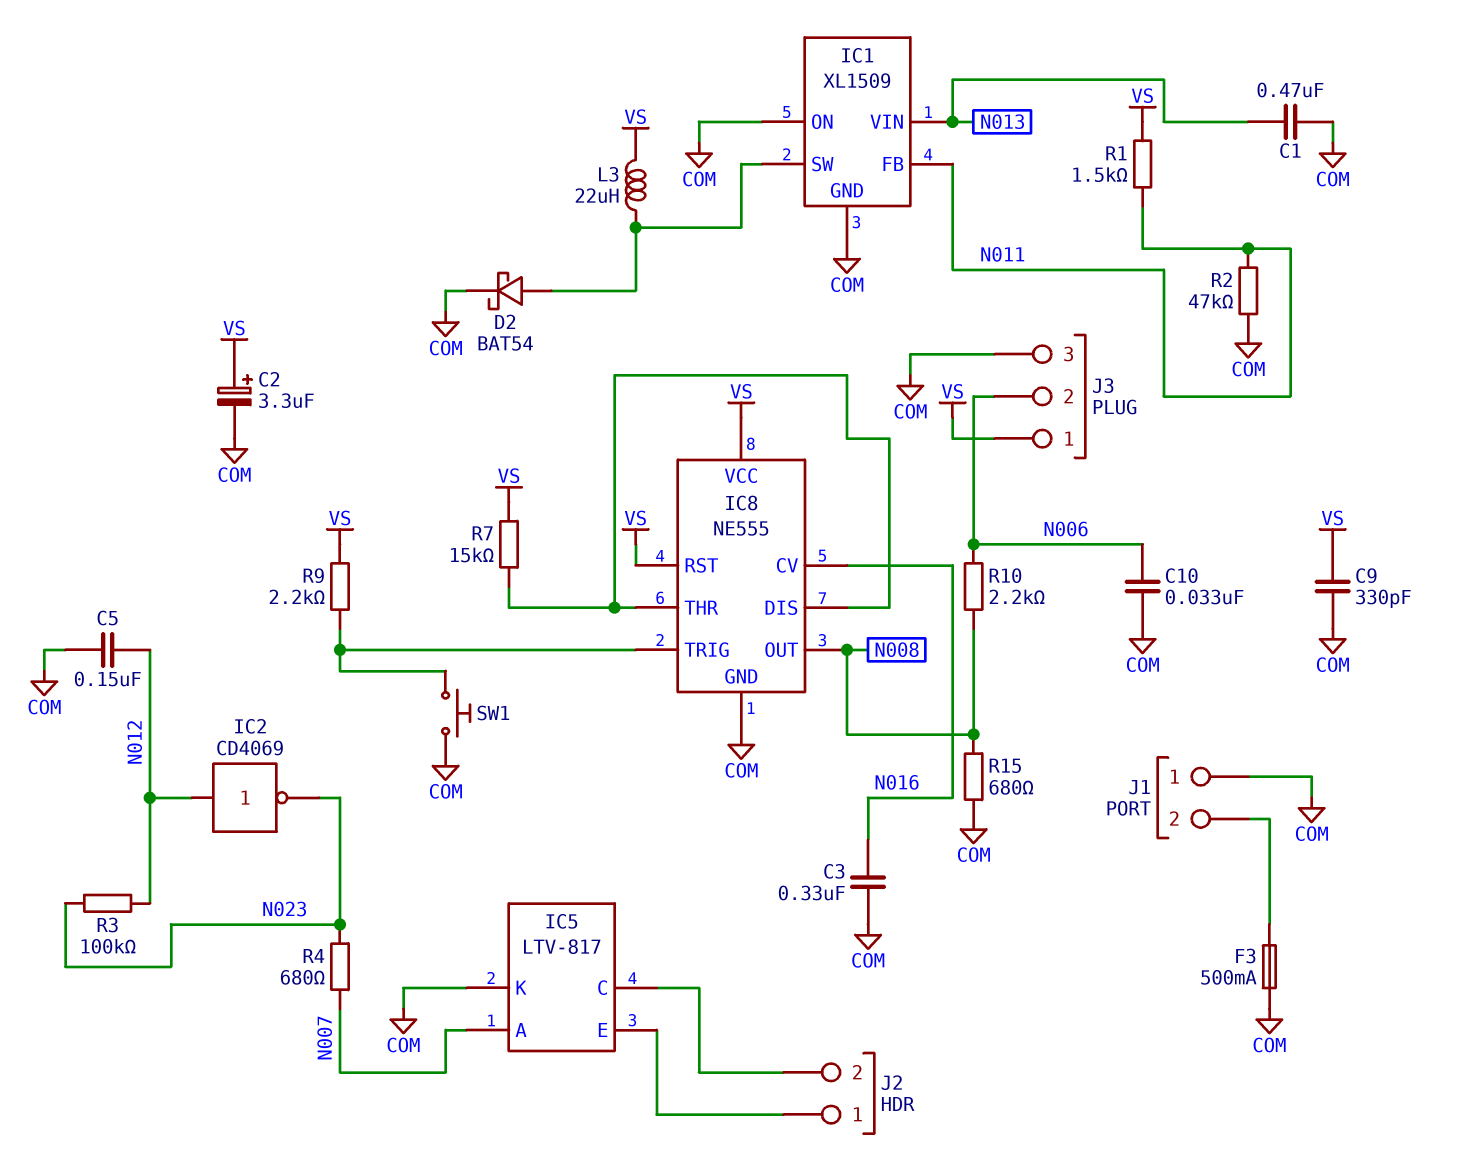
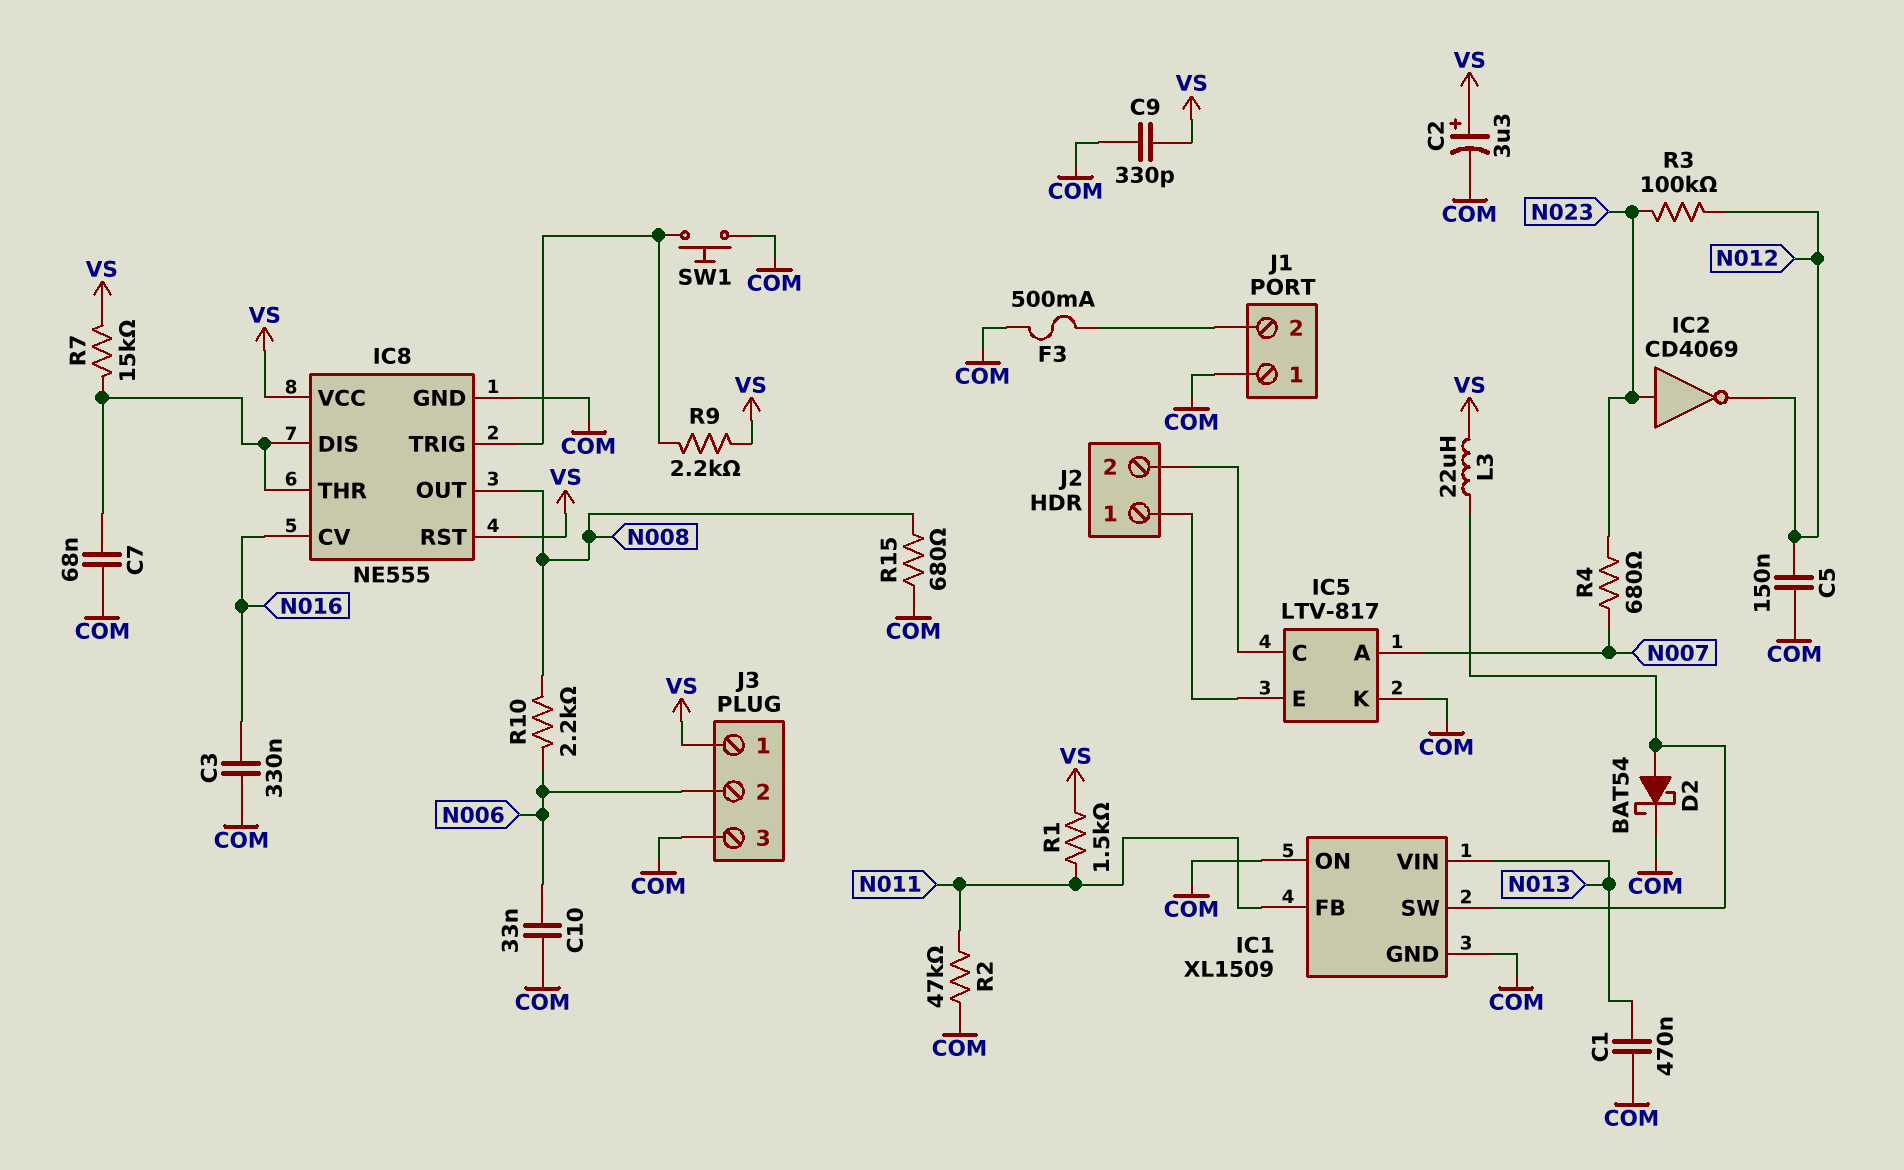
C7: none -> 68nF (COM, IC8/DIS)
IC2: NOT CD4069 (in N012, out N023) -> NOT CD4069 (in N023, out N012)

